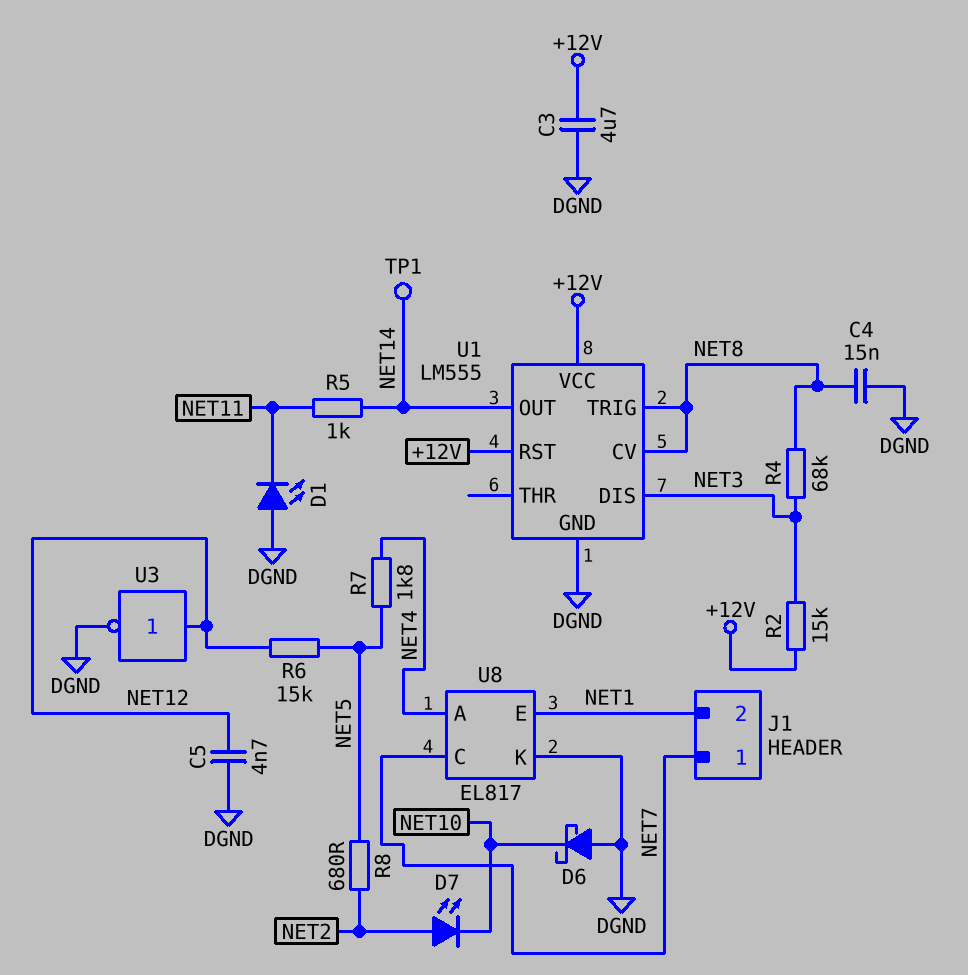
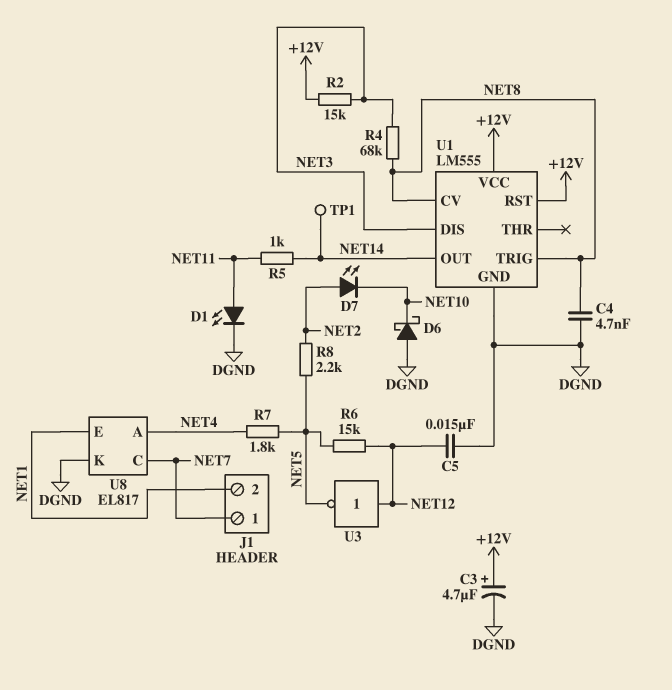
C3: 4.7uF (+12V, DGND) -> 4.7uF (plus +12V, minus DGND)
C4: 15nF (DGND, NET8) -> 4.7nF (DGND, NET8)
C5: 4.7nF (DGND, NET12) -> 15nF (DGND, NET12)
D1: LED (A DGND, K NET11) -> LED (A NET11, K DGND)
R8: 680 (NET2, NET5) -> 2.2k (NET2, NET5)
U3: NOT (in NET12, out DGND) -> NOT (in NET12, out NET5)

